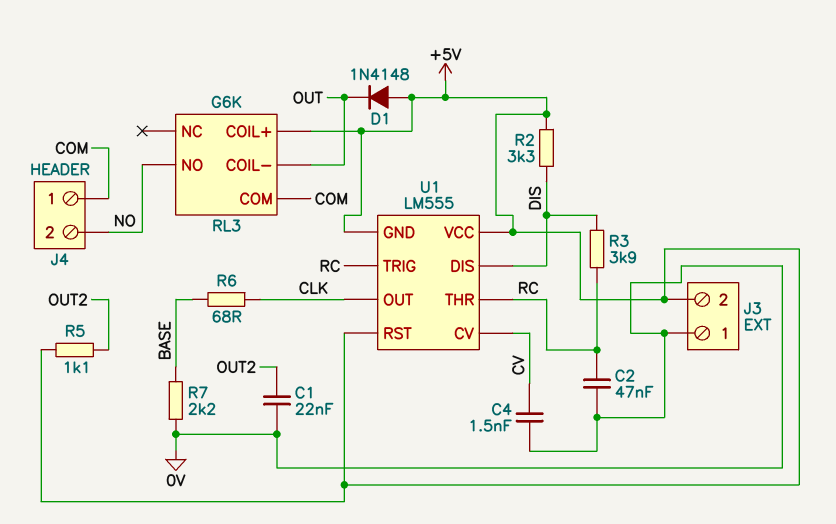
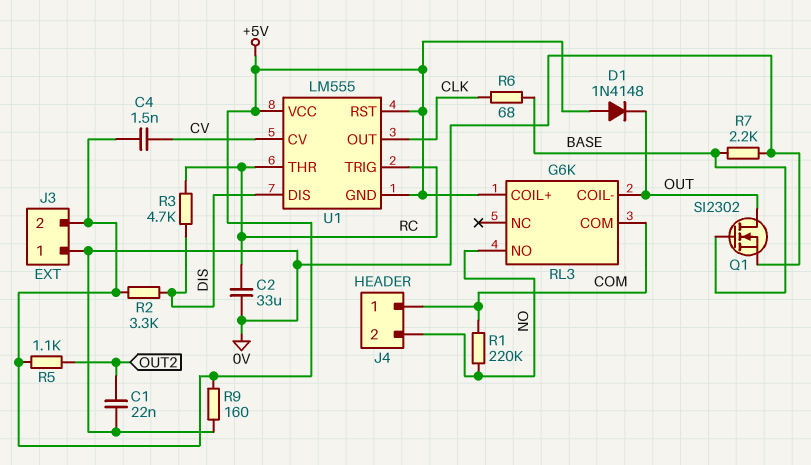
C2: 47nF (0V, RC) -> 33uF (0V, RC)
C4: 1.5nF (0V, CV) -> 1.5nF (+5V, CV)
Q1: none -> NMOS SI2302 (G BASE, D OUT, S 0V)
R1: none -> 220k (COM, NO)
R3: 3.9k (DIS, RC) -> 4.7k (DIS, RC)
R9: none -> 160 (+5V, 0V)

